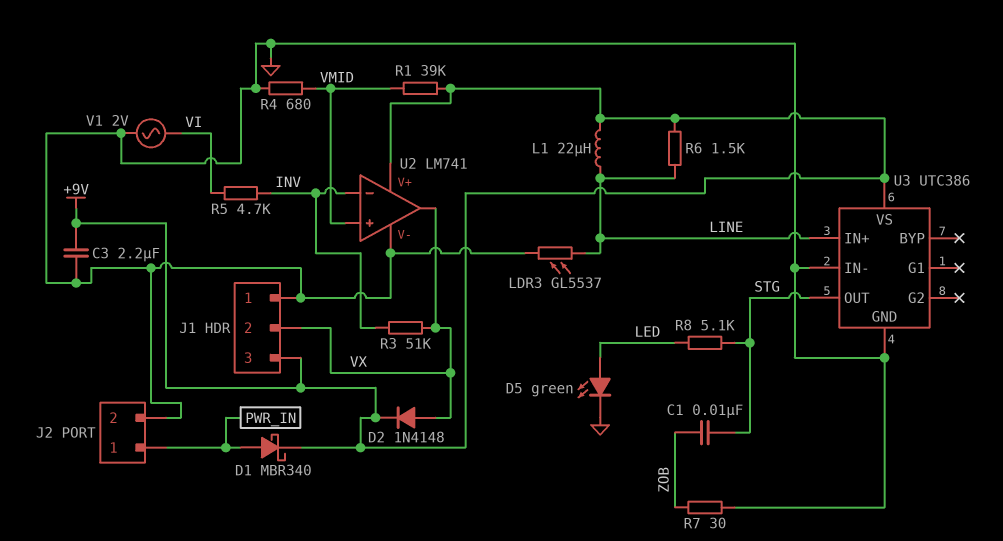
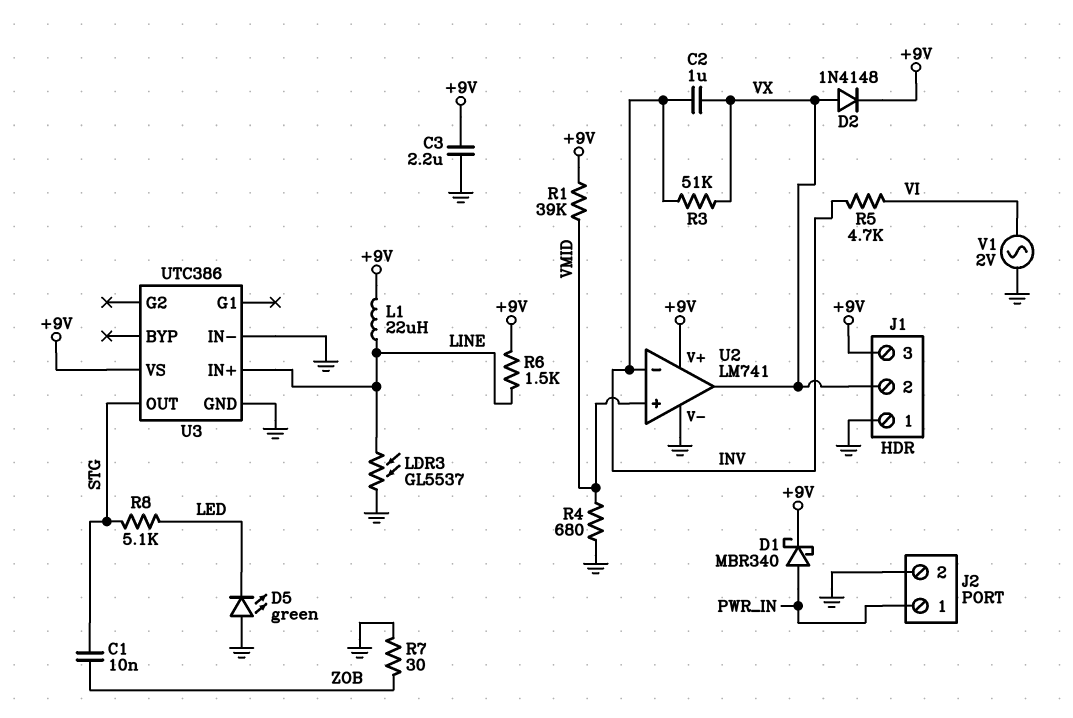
C2: none -> 1uF (INV, VX)
D5: LED green (A LED, K GND) -> LED green (A GND, K LED)

